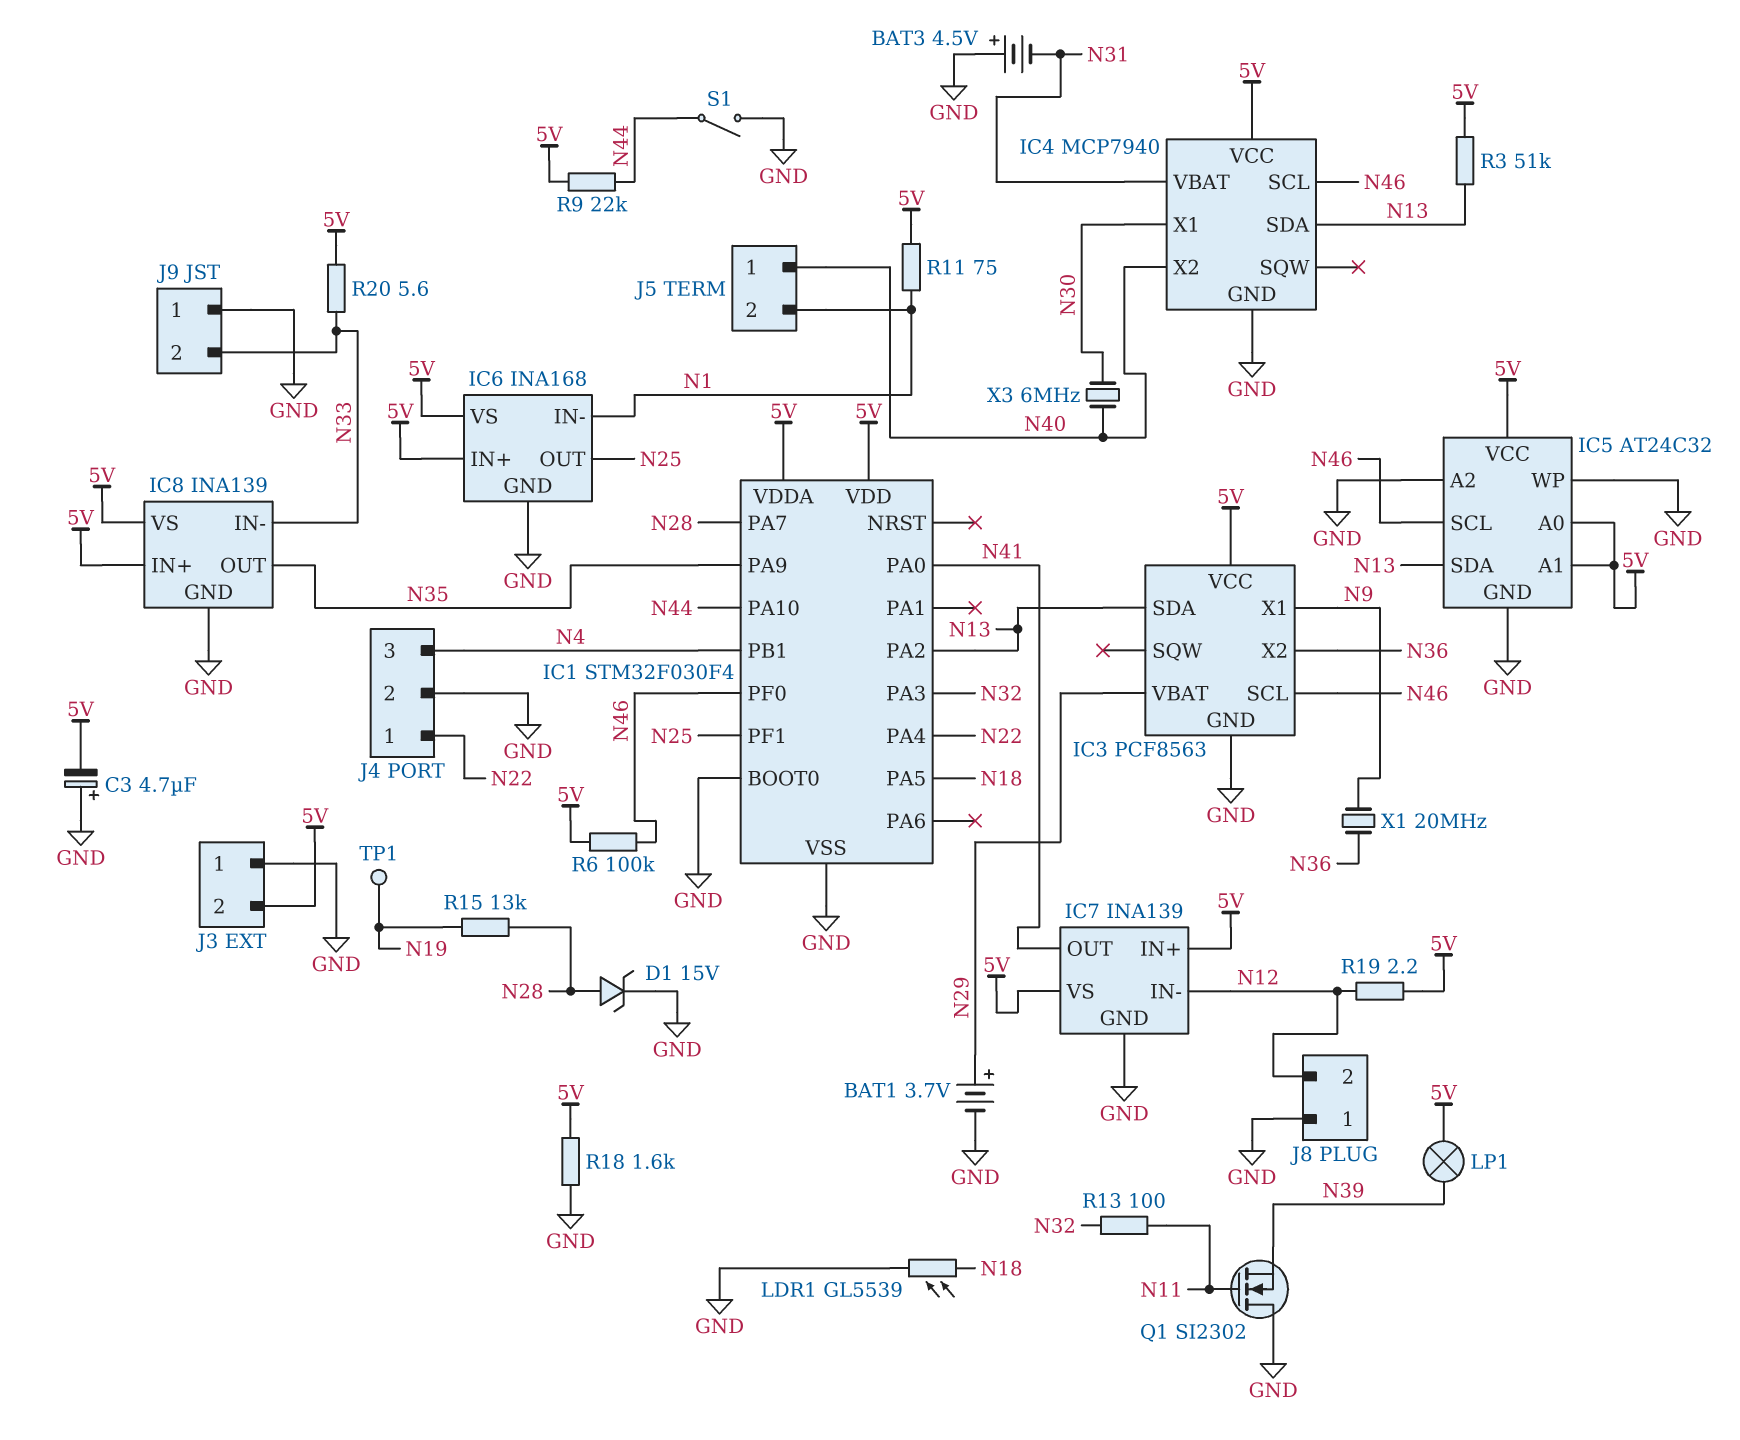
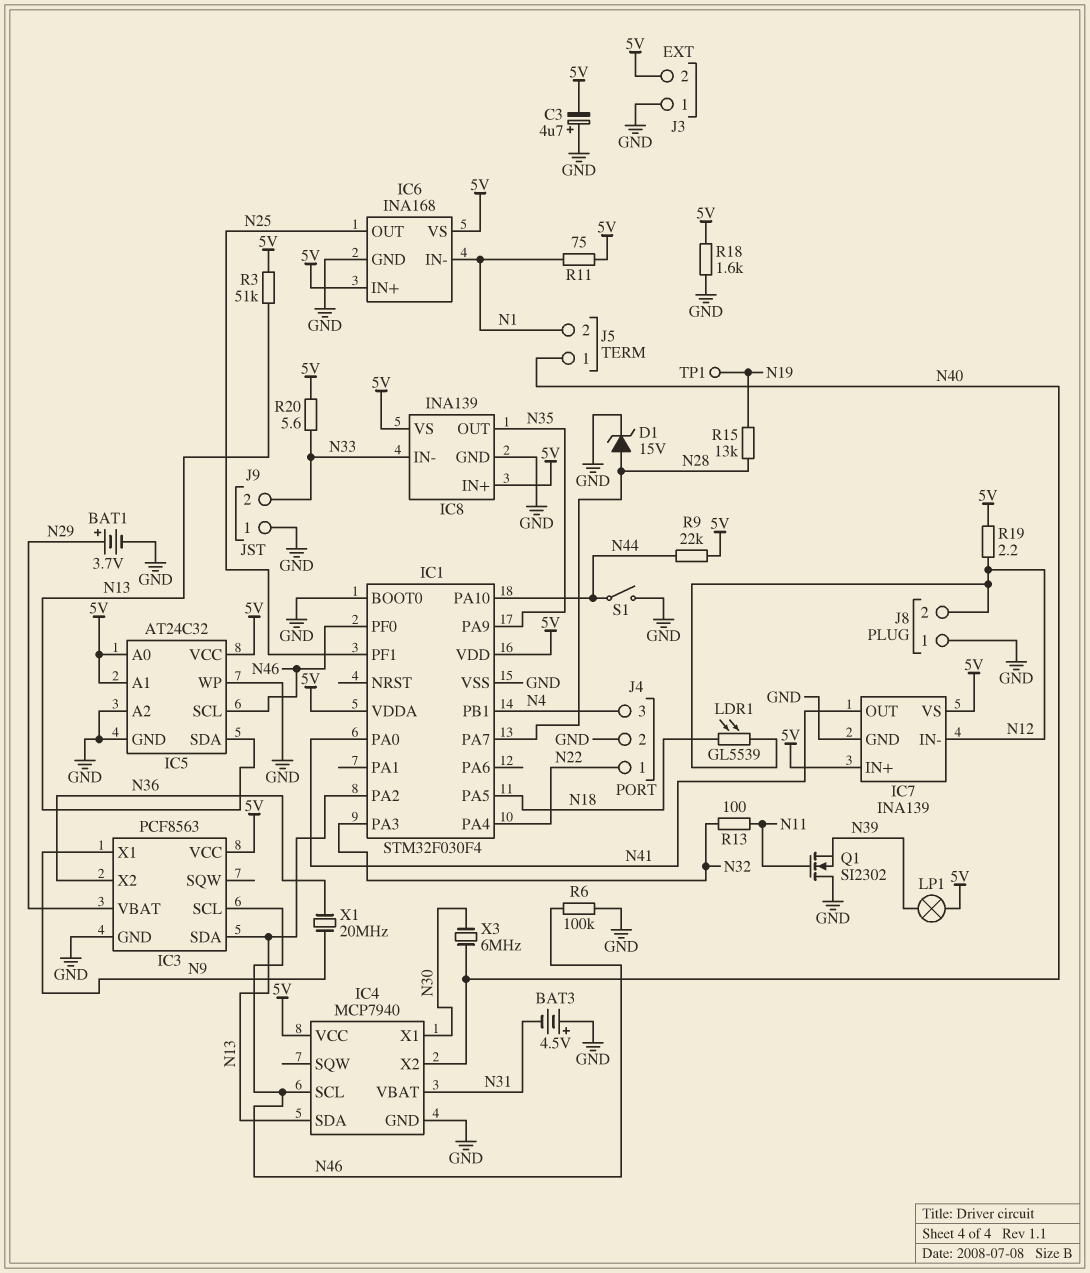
LDR1: GL5539 (GND, N18) -> GL5539 (N12, N18)
R6: 100k (5V, N46) -> 100k (GND, N46)

